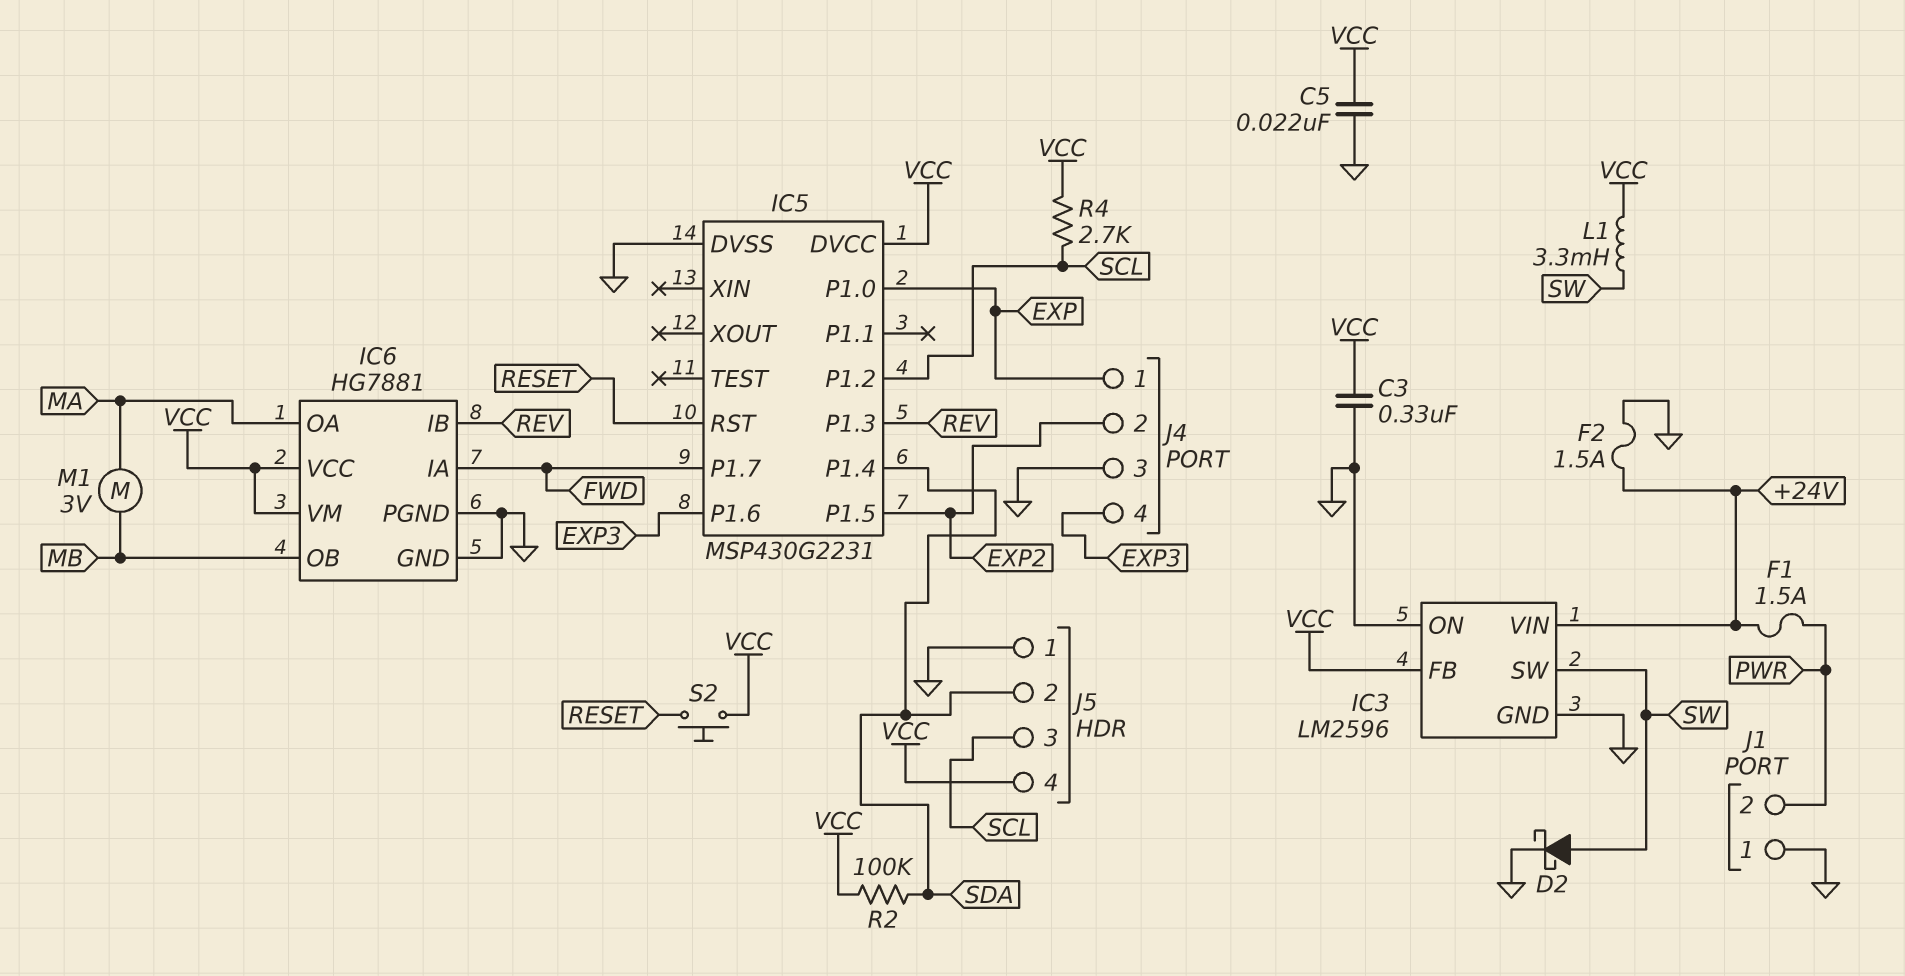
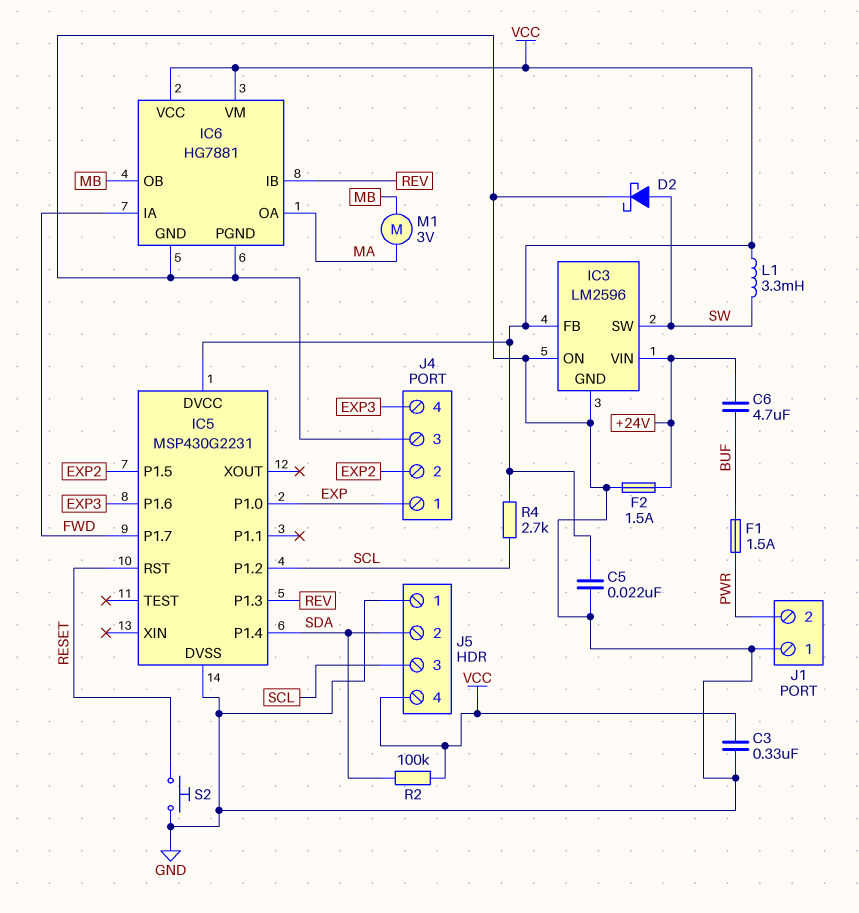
C6: none -> 4.7uF (+24V, BUF)
F1: 1.5A (+24V, PWR) -> 1.5A (BUF, PWR)
S2: button (RESET, VCC) -> button (GND, RESET)

